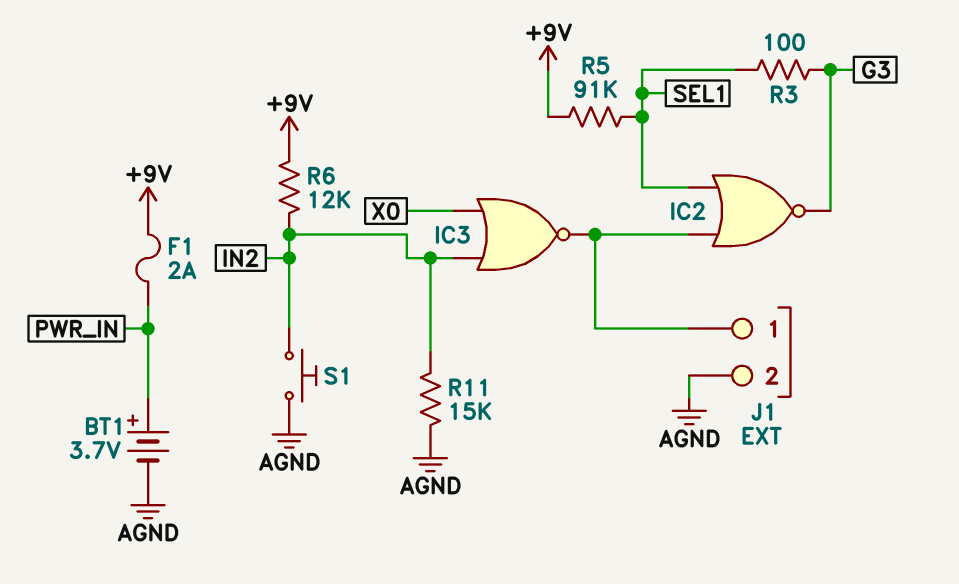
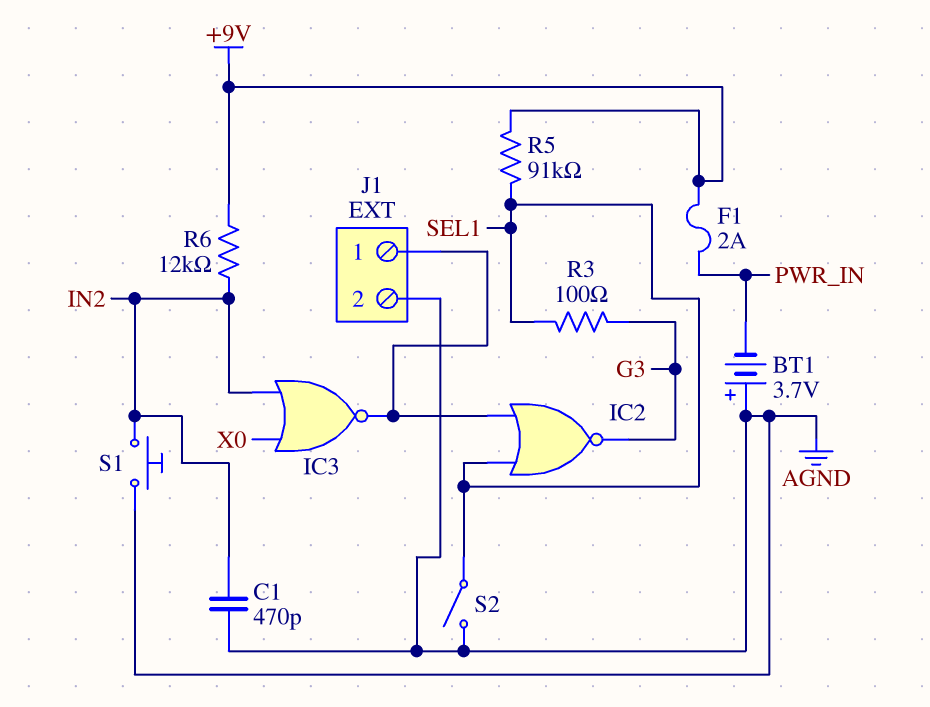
BT1: 3.7V (plus PWR_IN, minus AGND) -> 3.7V (plus AGND, minus PWR_IN)
C1: none -> 470pF (AGND, IN2)
R11: 15k (AGND, IN2) -> none
S2: none -> switch (AGND, SEL1)

